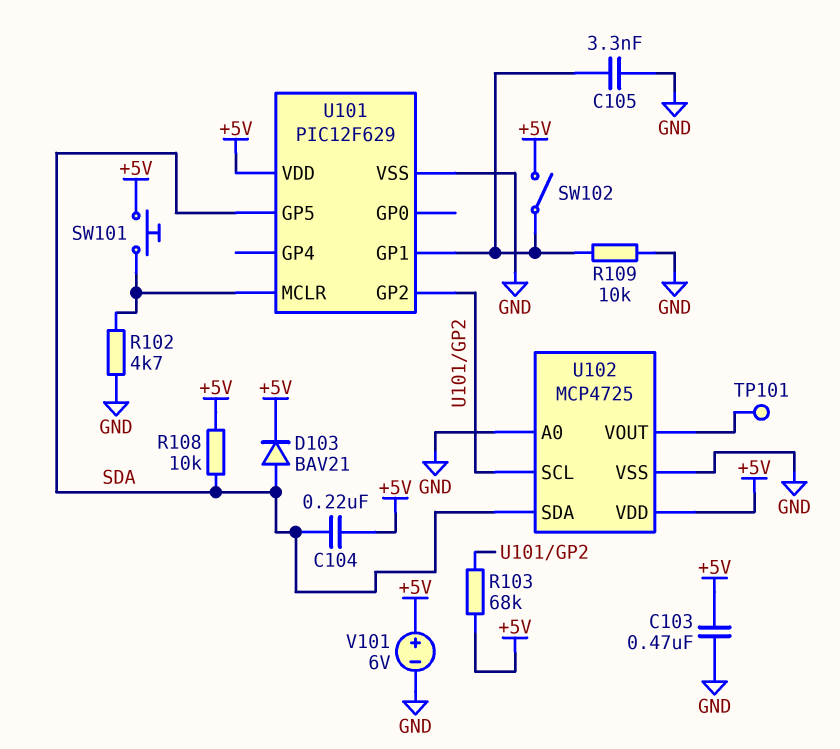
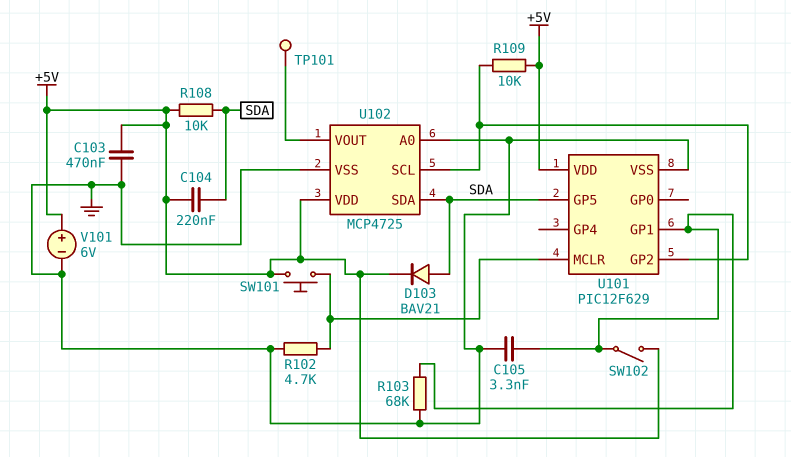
R103: 68k (+5V, U101/GP2) -> 68k (GND, U101/GP1)
R109: 10k (GND, U101/GP1) -> 10k (+5V, U101/GP2)

